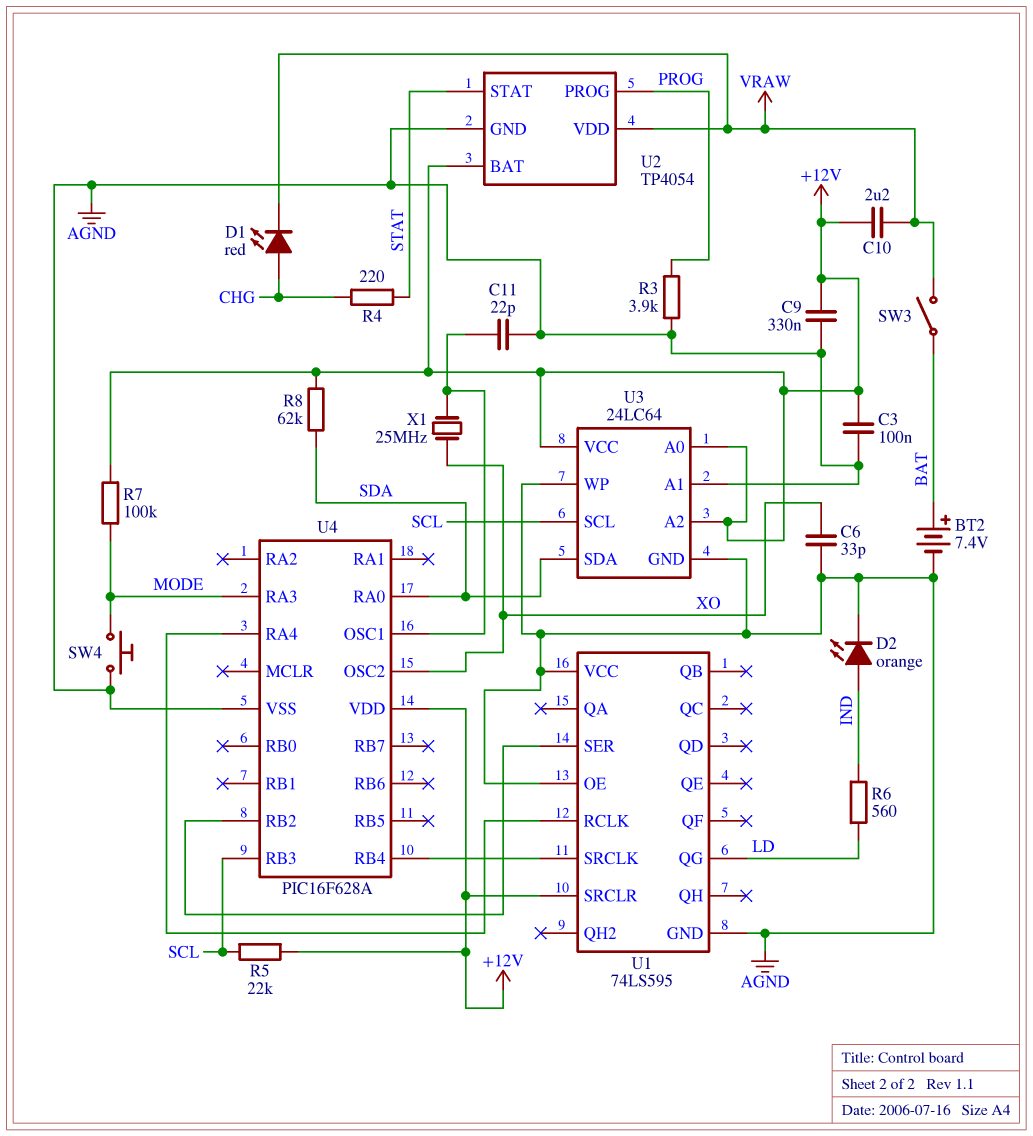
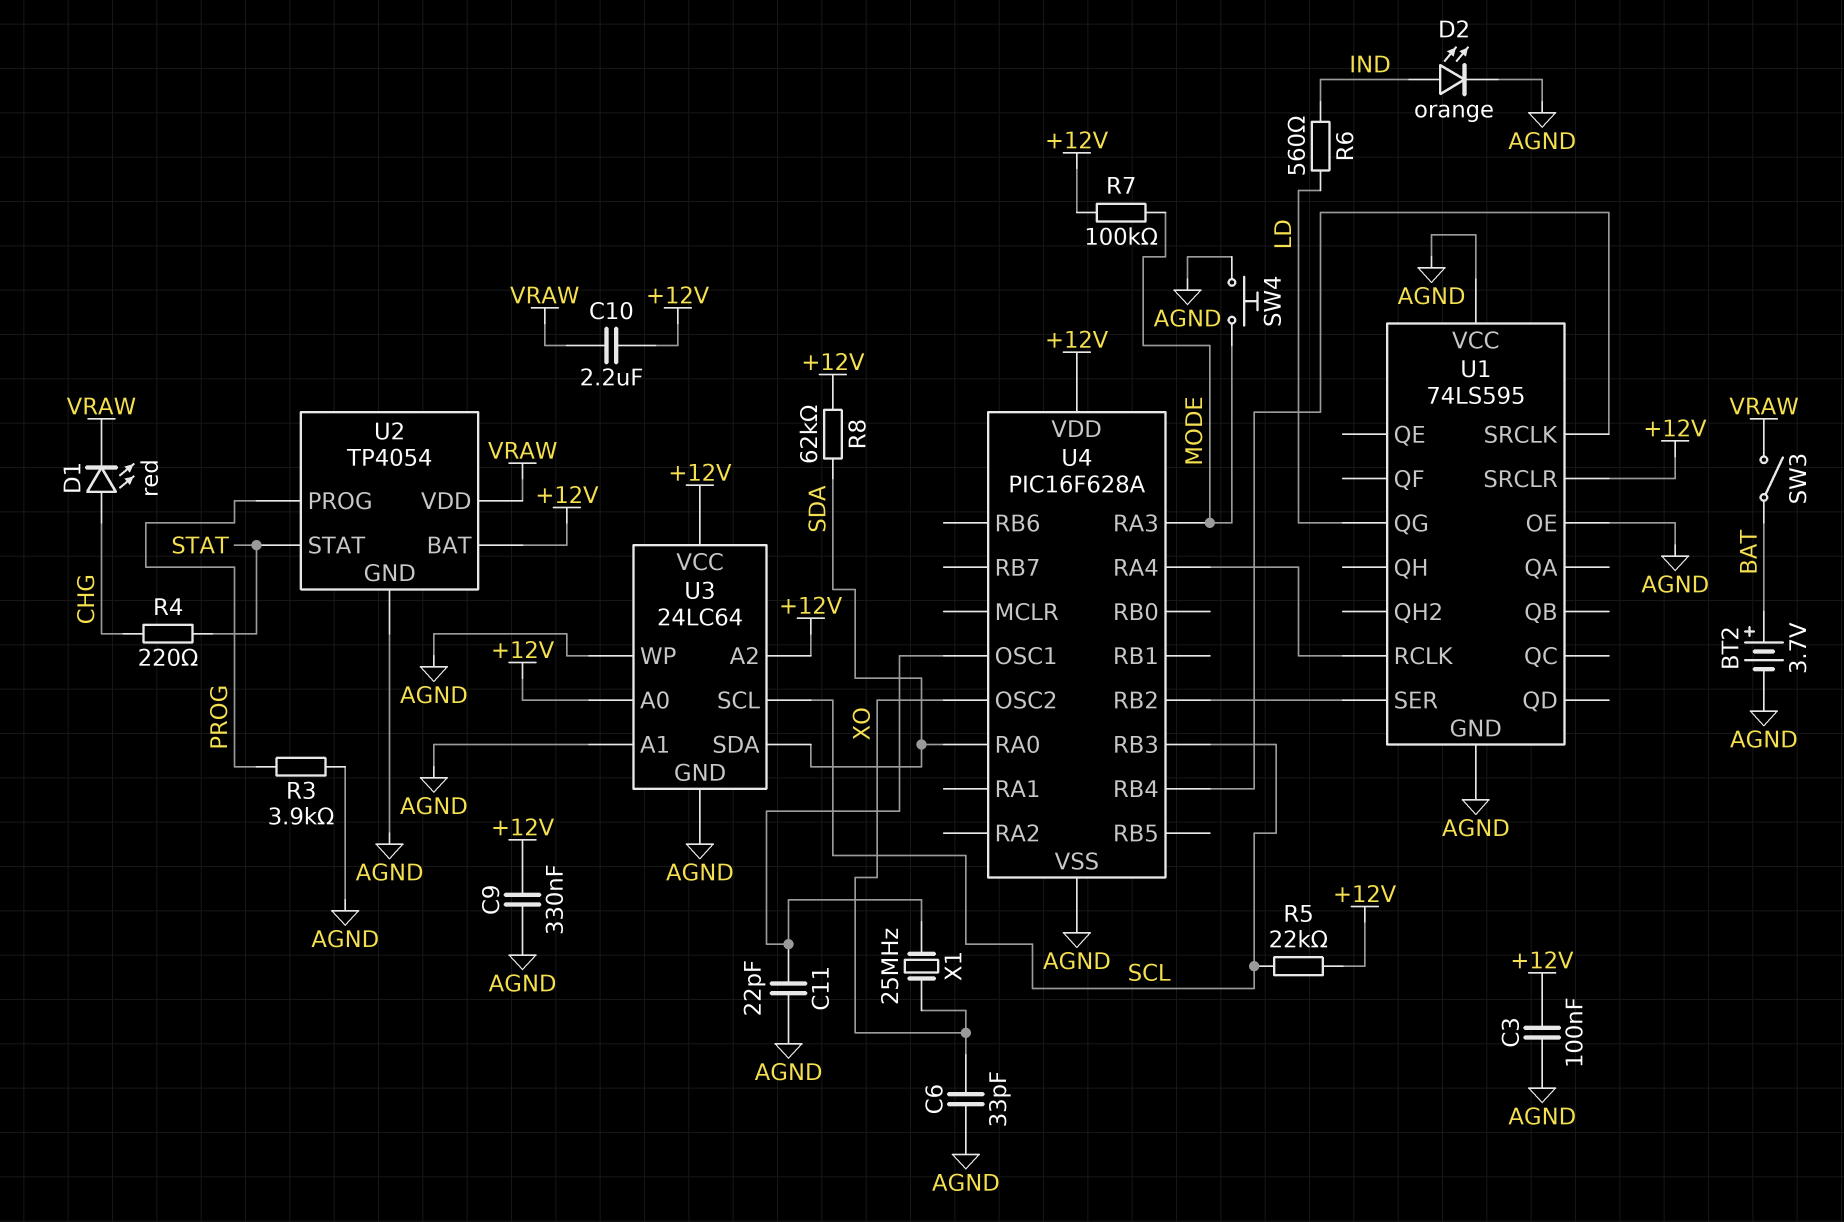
BT2: 7.4V (plus BAT, minus AGND) -> 3.7V (plus BAT, minus AGND)

